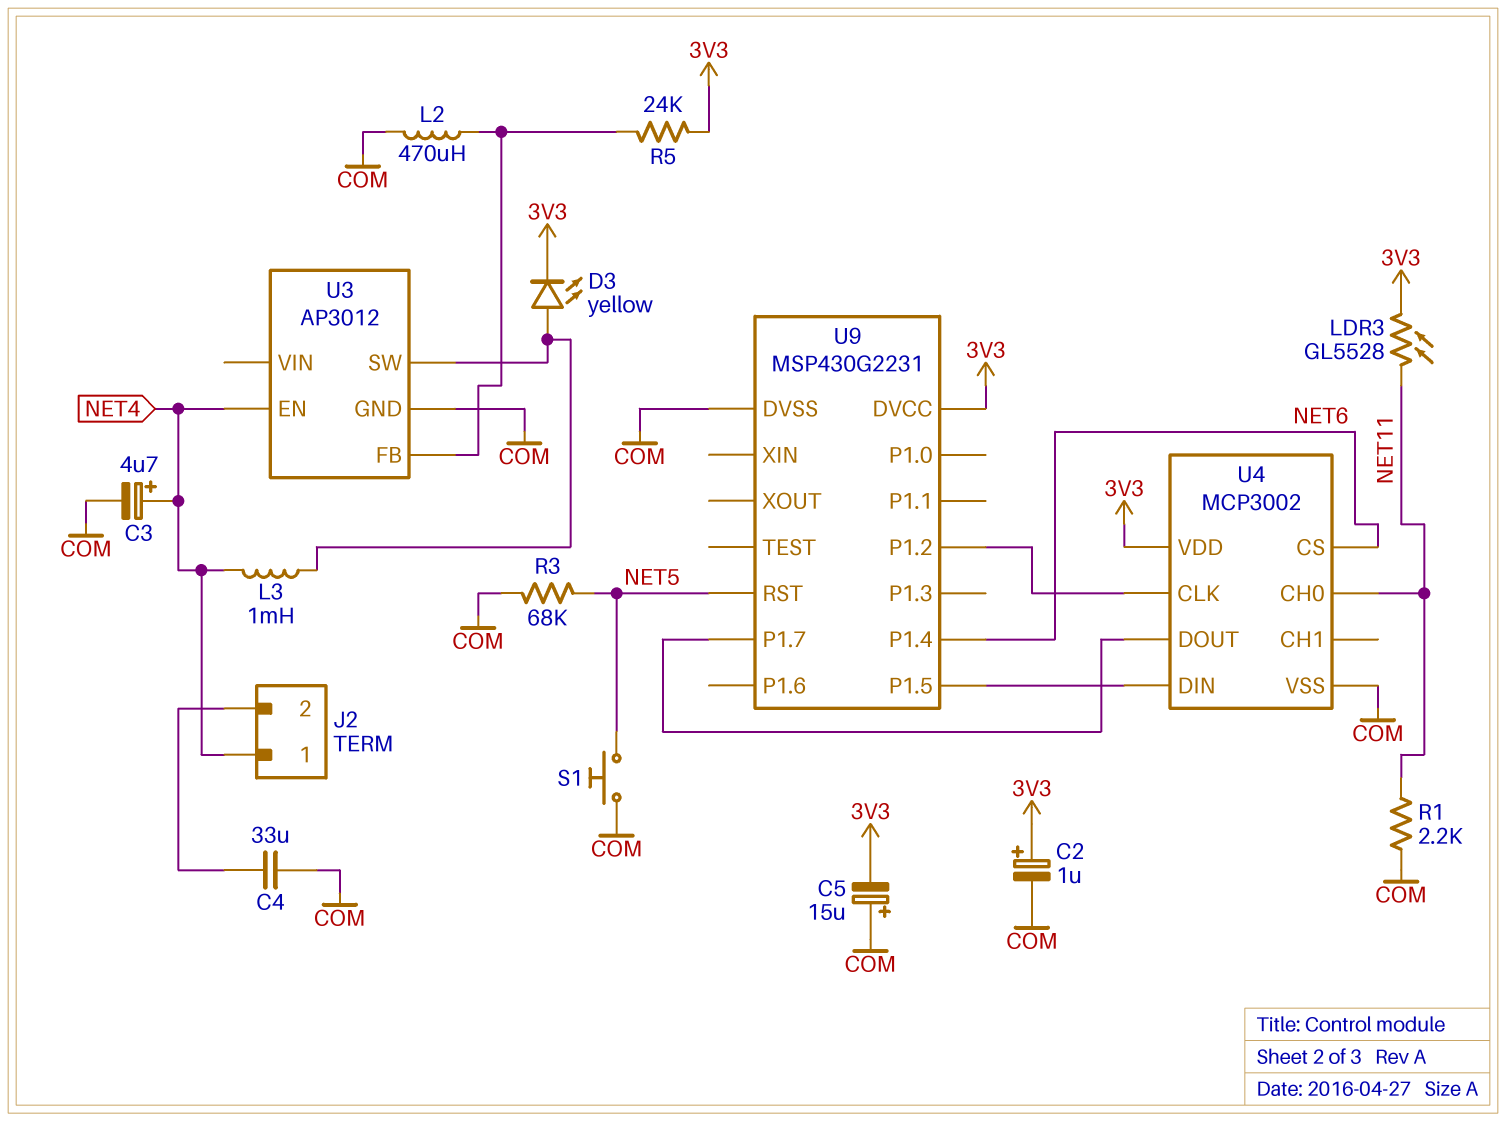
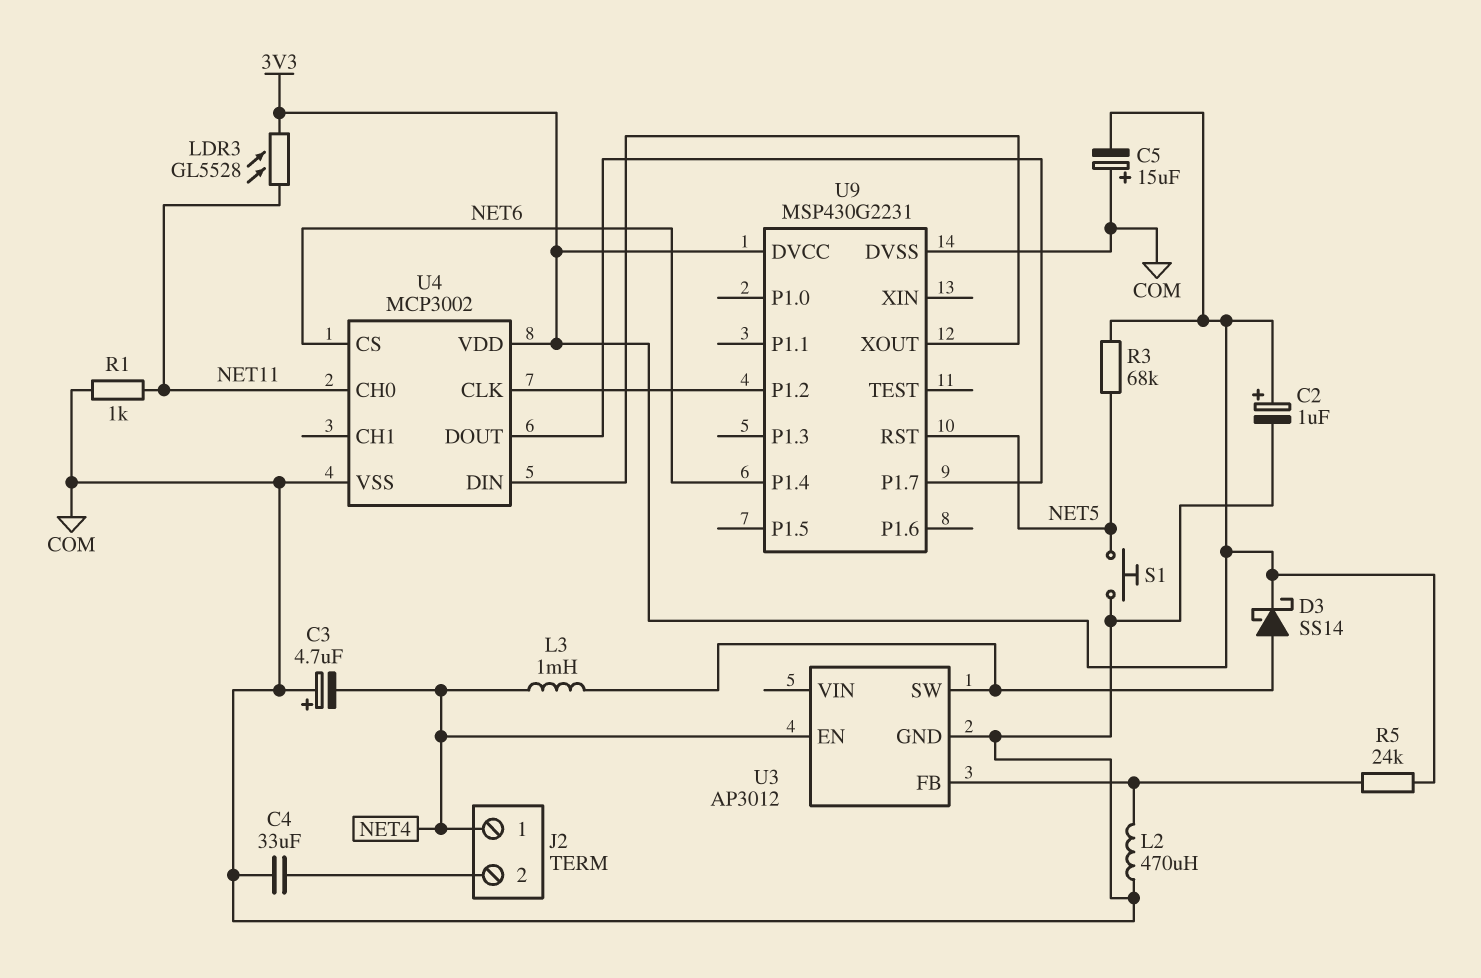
C3: 4.7uF (plus NET4, minus COM) -> 4.7uF (plus COM, minus NET4)
D3: LED yellow (A U3/SW, K 3V3) -> schottky SS14 (A U3/SW, K 3V3)
R1: 2.2k (COM, NET11) -> 1k (COM, NET11)
R3: 68k (COM, NET5) -> 68k (3V3, NET5)
U9 pin P1.5: U4/DIN -> none
U9 pin XOUT: none -> U4/DIN

